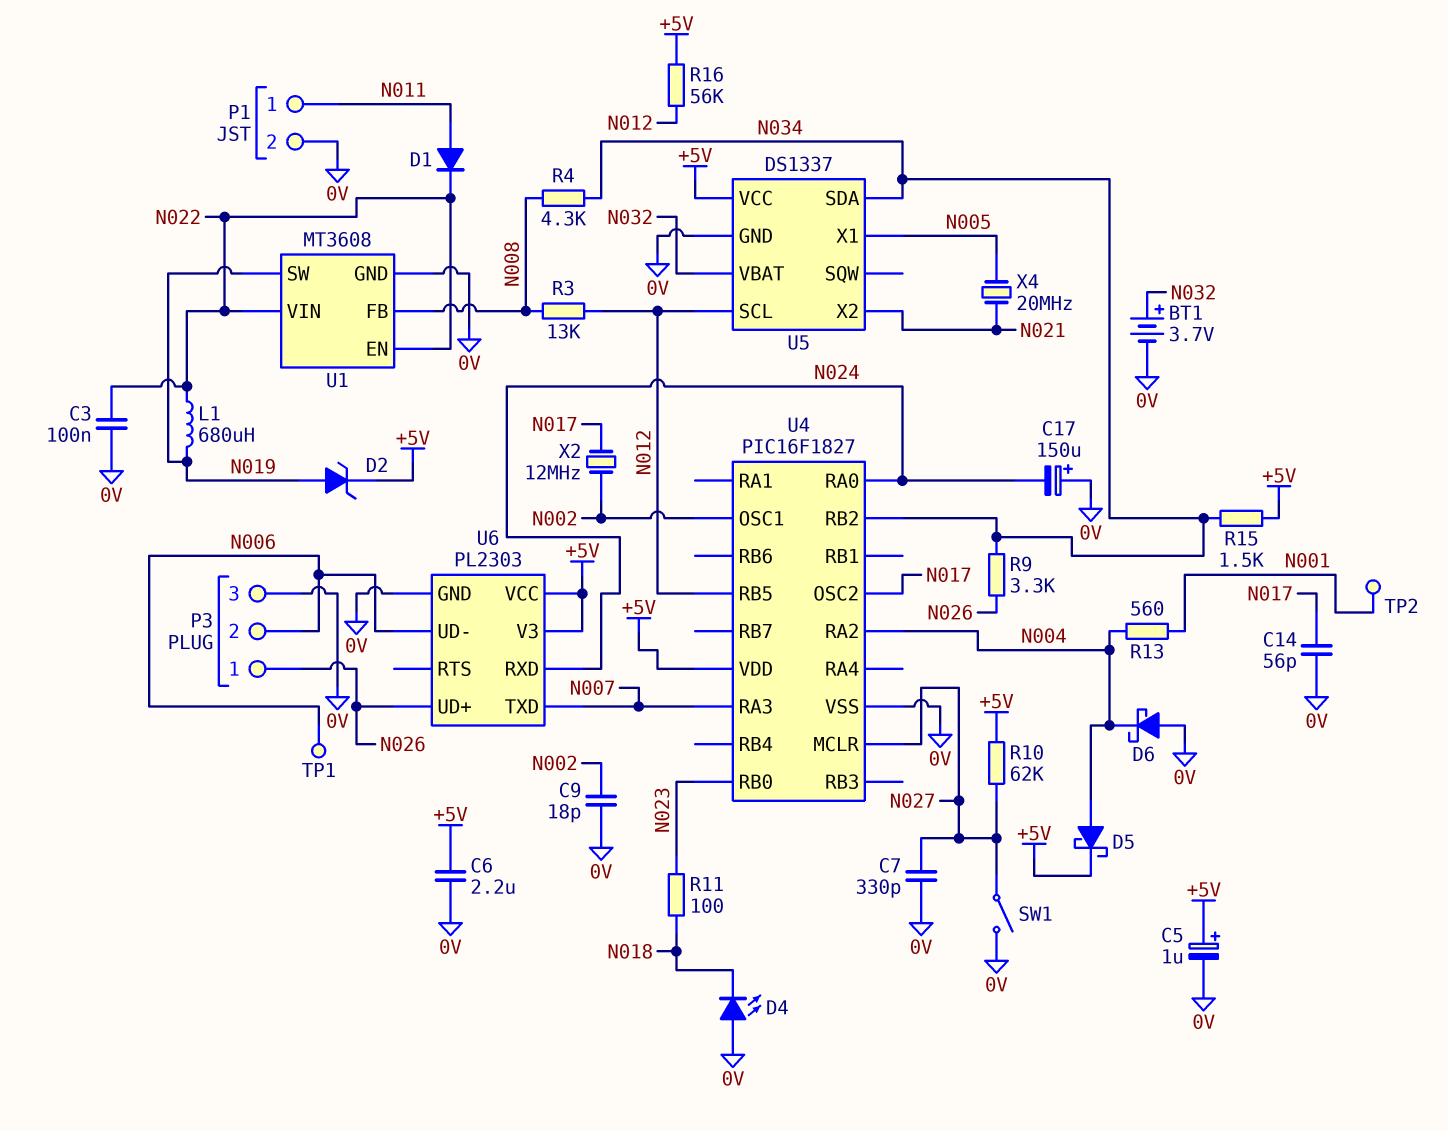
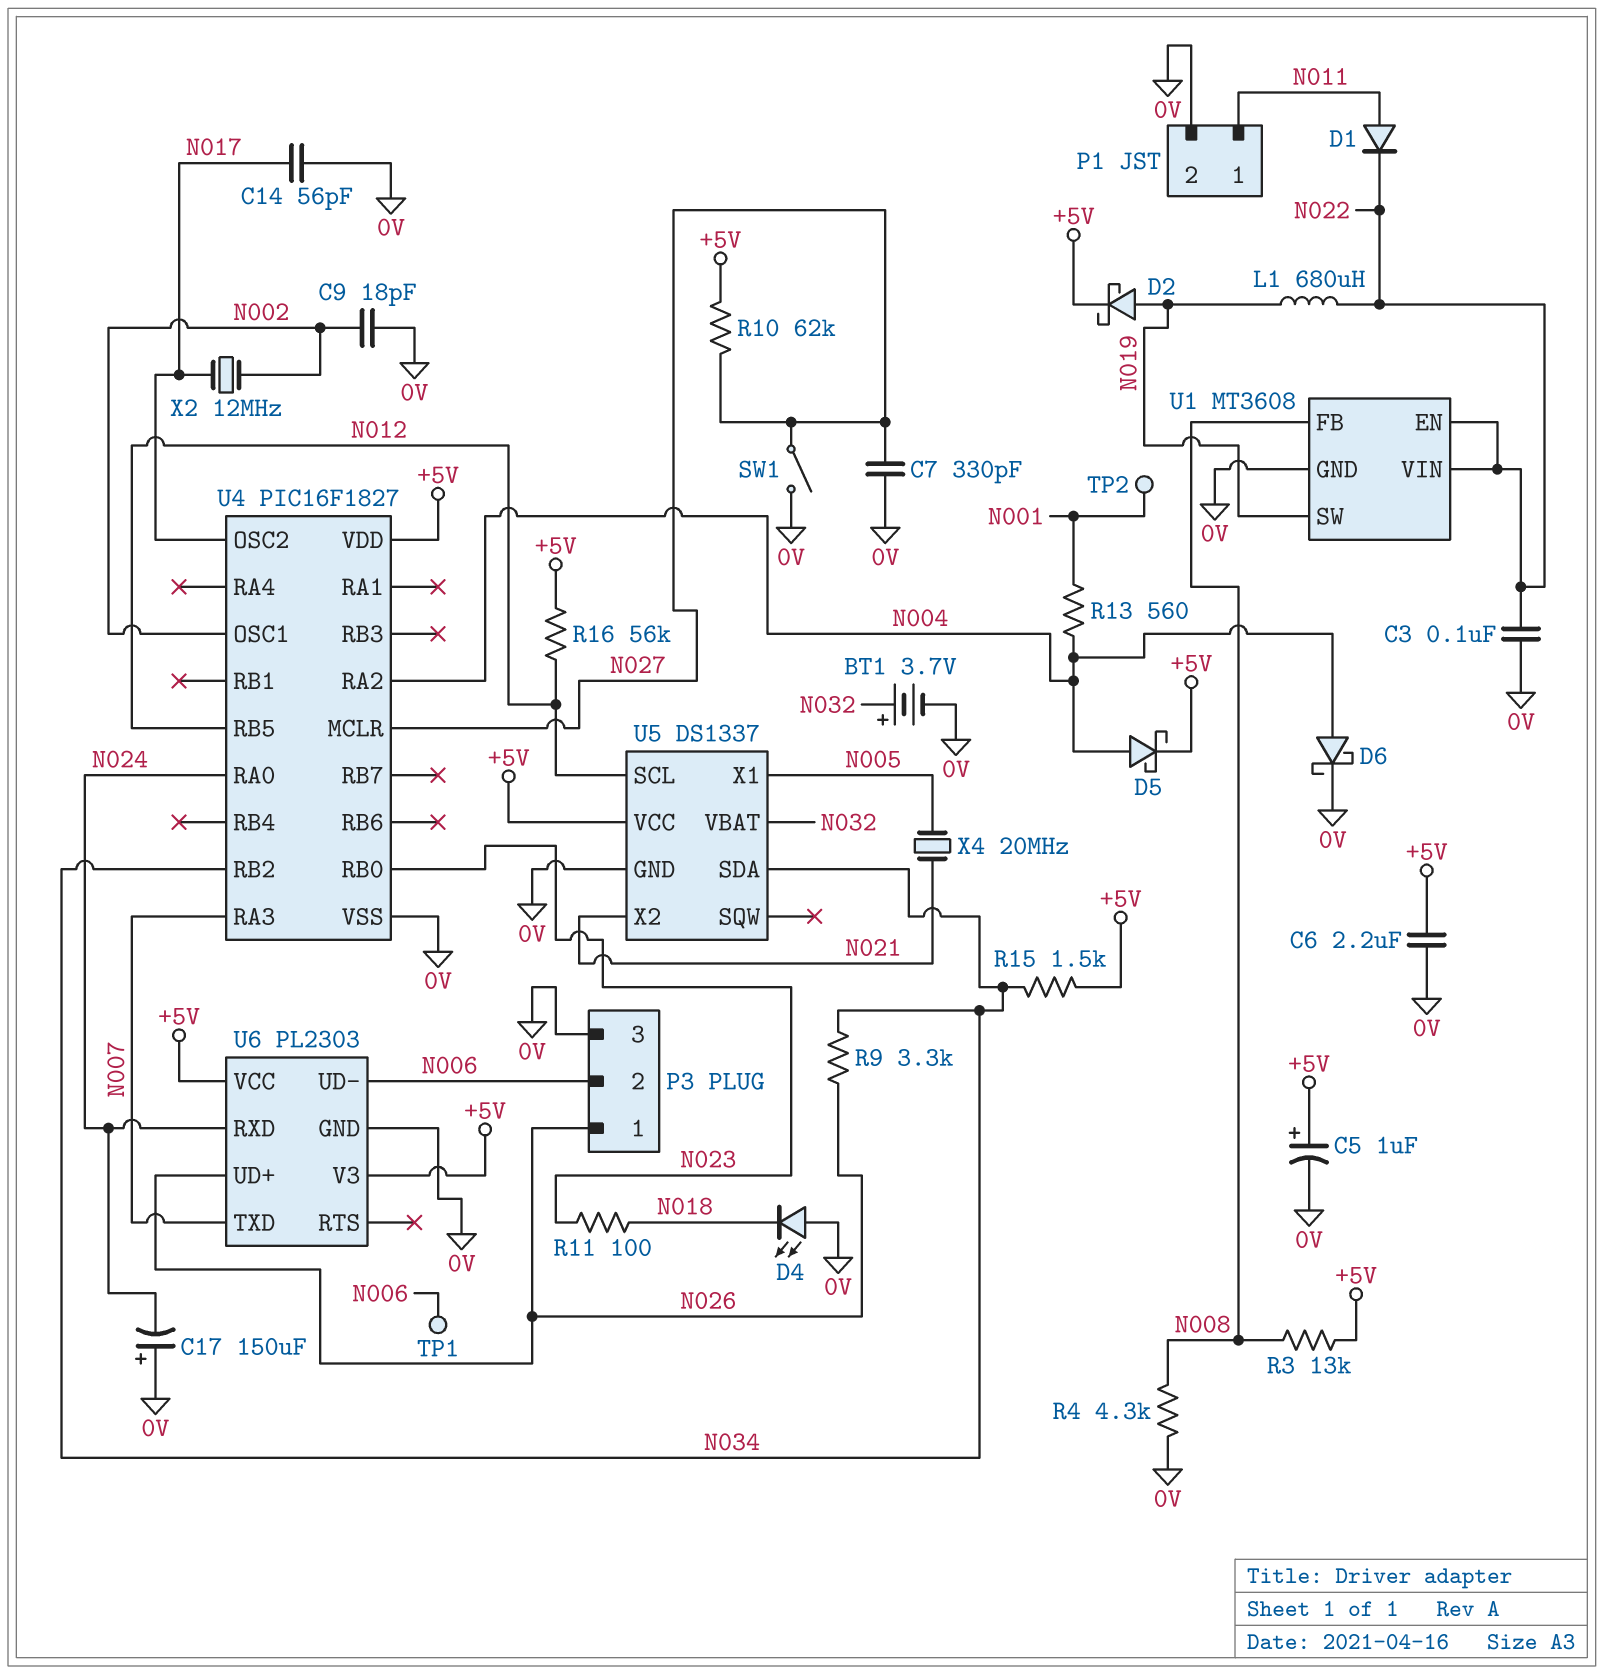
D2: zener (A N019, K +5V) -> schottky (A N019, K +5V)
D6: schottky (A 0V, K N004) -> schottky (A N004, K 0V)
R3: 13k (N008, N012) -> 13k (+5V, N008)
R4: 4.3k (N008, N034) -> 4.3k (0V, N008)

